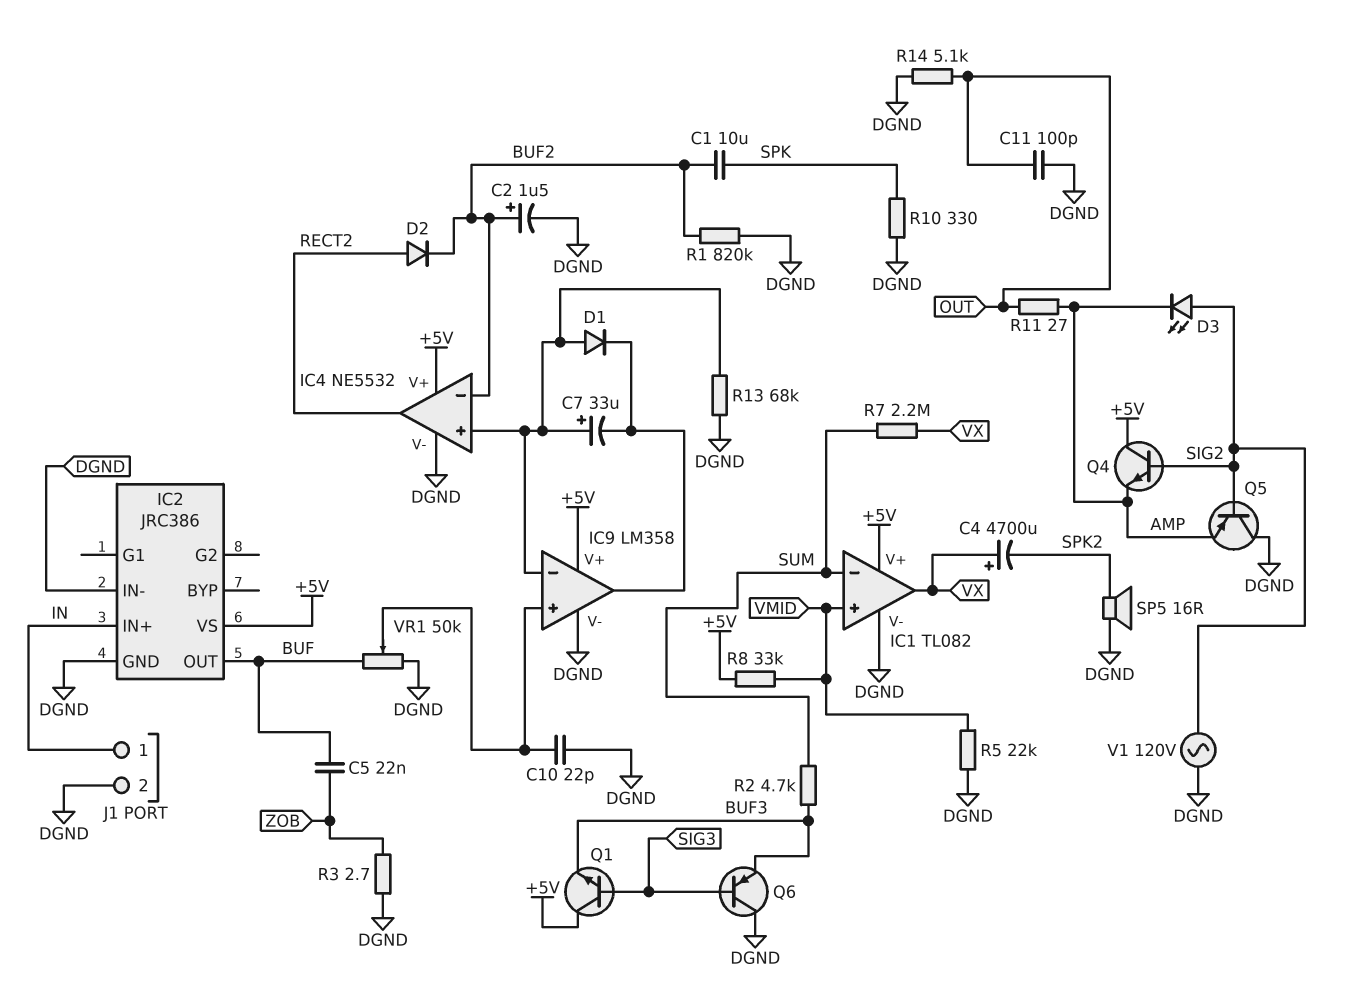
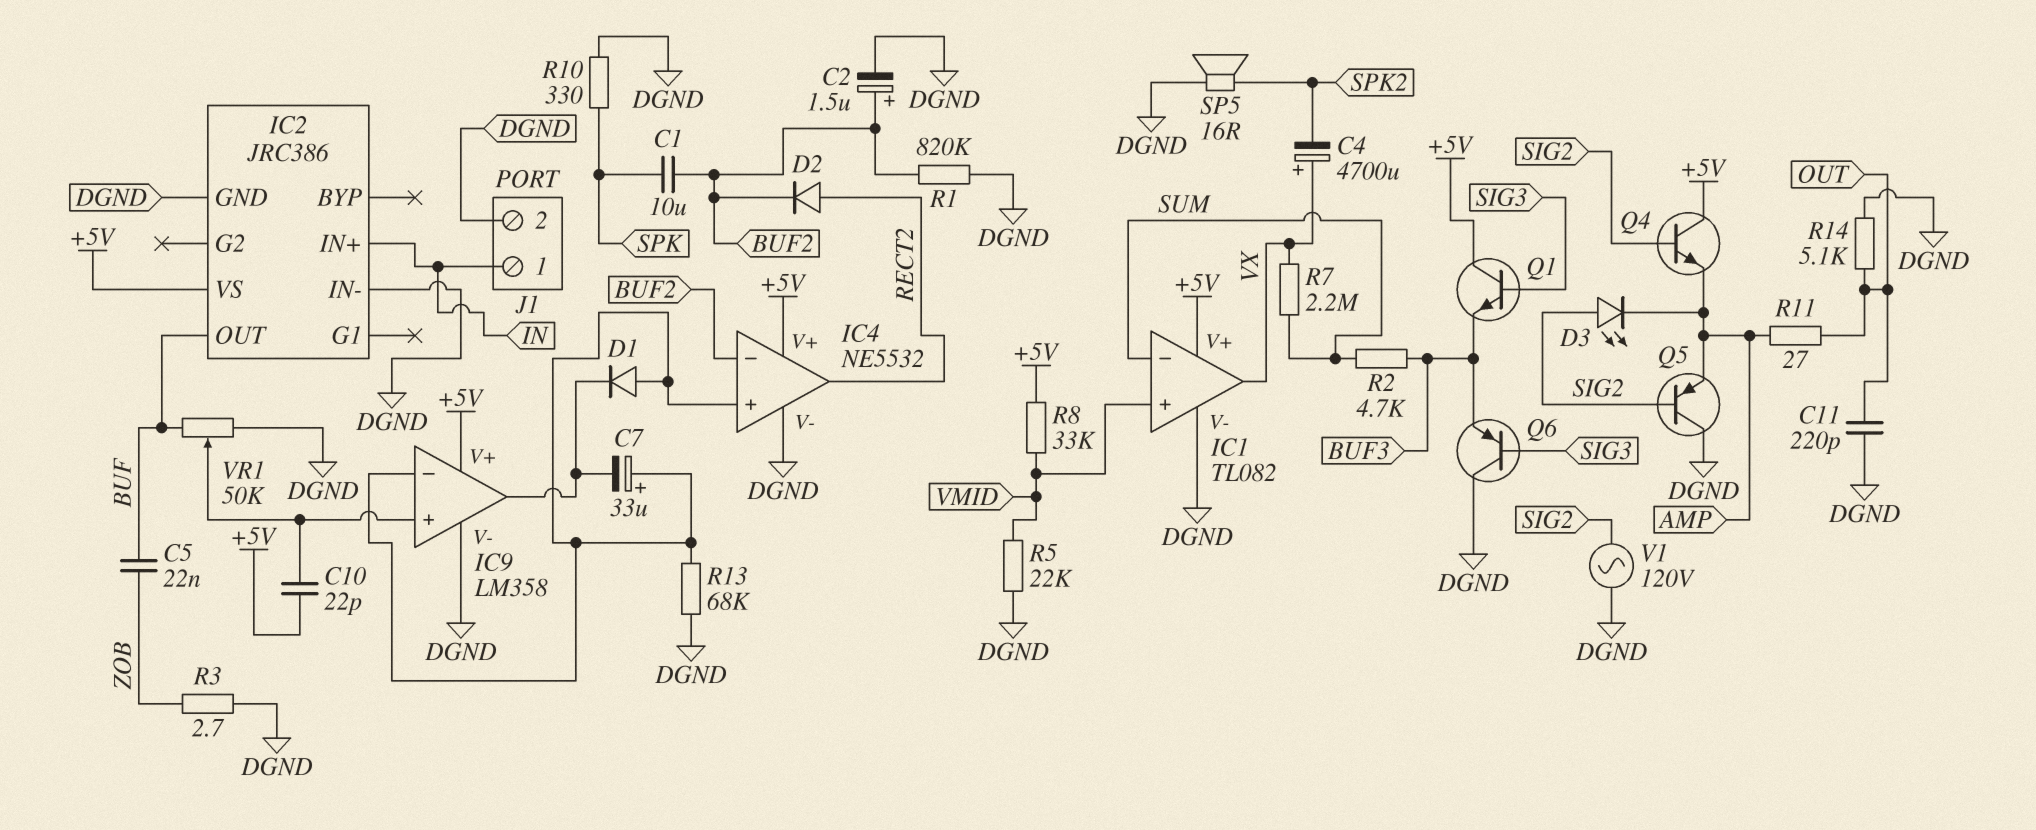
C10: 22pF (DGND, IC9/in+) -> 22pF (+5V, IC9/in+)
C11: 100pF (DGND, OUT) -> 220pF (DGND, OUT)

